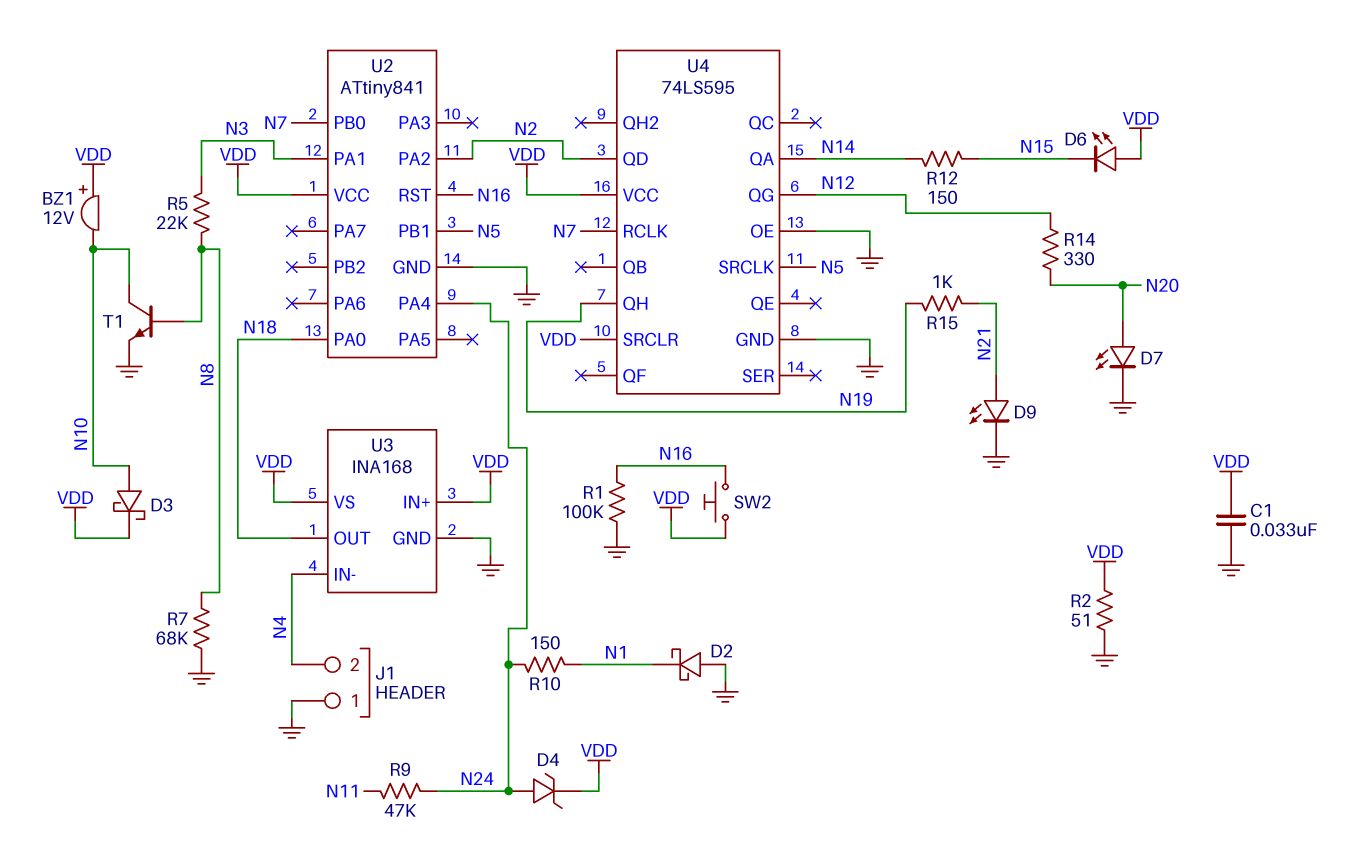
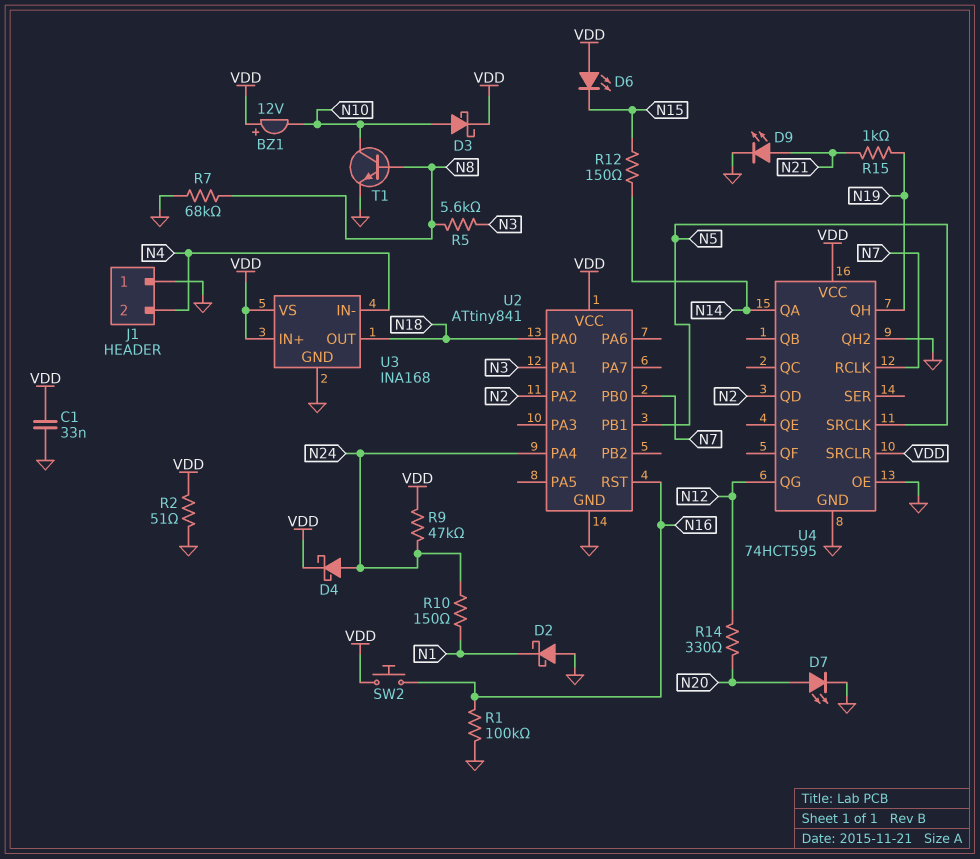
D4: zener (A N24, K VDD) -> schottky (A N24, K VDD)
R5: 22k (N3, N8) -> 5.6k (N3, N8)
R9: 47k (N11, N24) -> 47k (N24, VDD)
U4: 74LS595 -> 74HCT595
U4 pin QH2: none -> GND

